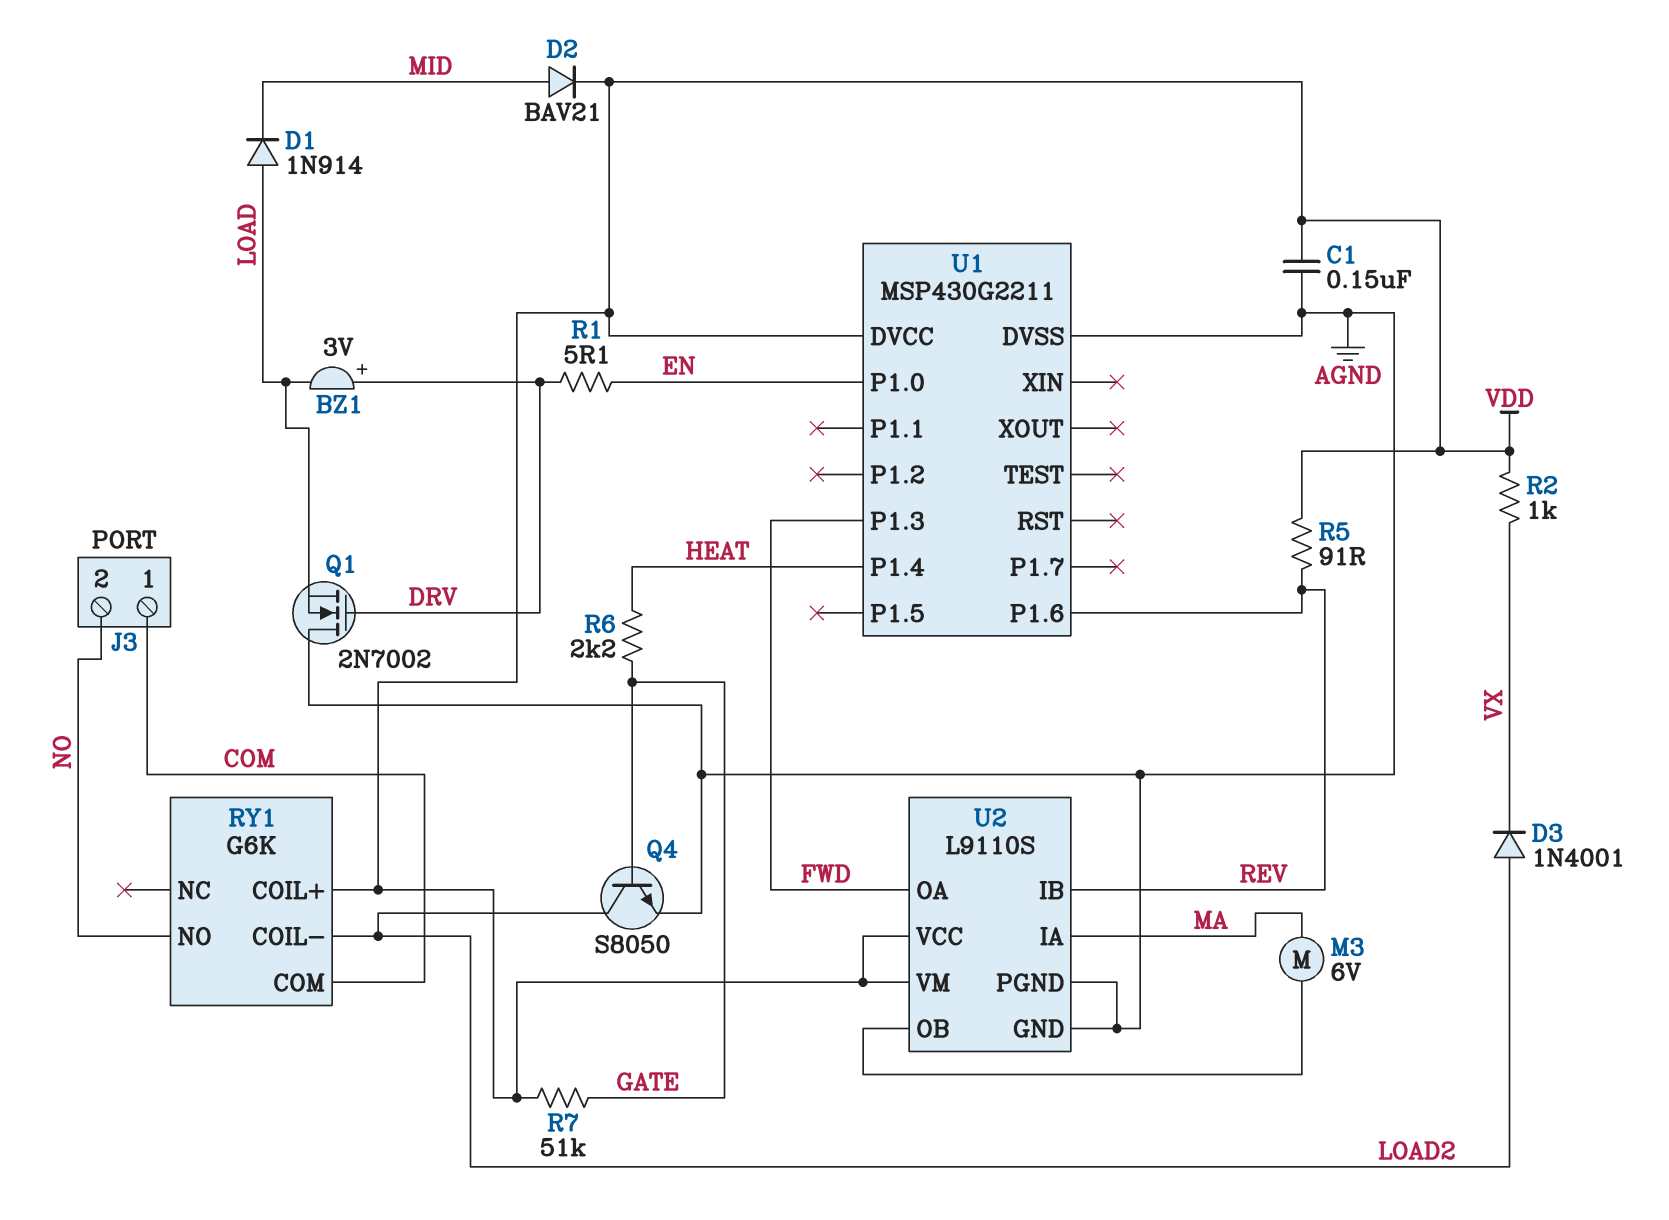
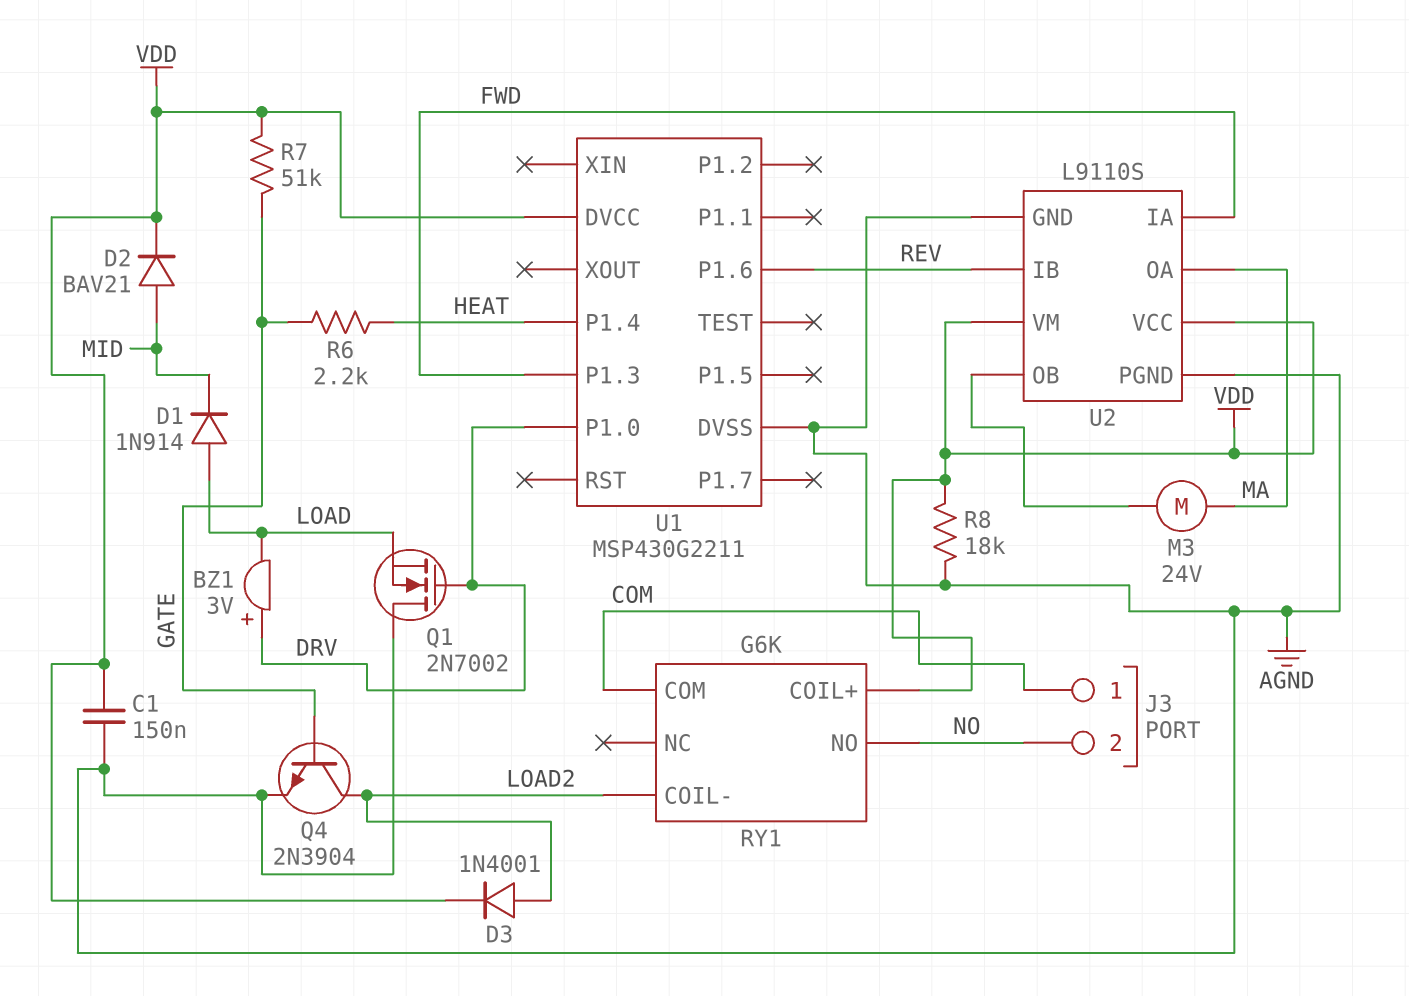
D3: diode 1N4001 (A LOAD2, K VX) -> diode 1N4001 (A LOAD2, K VDD)
M3: motor 6V (MA, U2/OB) -> motor 24V (MA, U2/OB)
Q4: NPN S8050 (B GATE, C LOAD2, E AGND) -> NPN 2N3904 (B GATE, C LOAD2, E AGND)
R1: 5.1 (DRV, EN) -> none
R2: 1k (VDD, VX) -> none
R5: 91 (REV, VDD) -> none
R8: none -> 18k (AGND, VDD)
U1 pin P1.0: EN -> DRV
U2 pin IA: MA -> FWD
U2 pin OA: FWD -> MA

